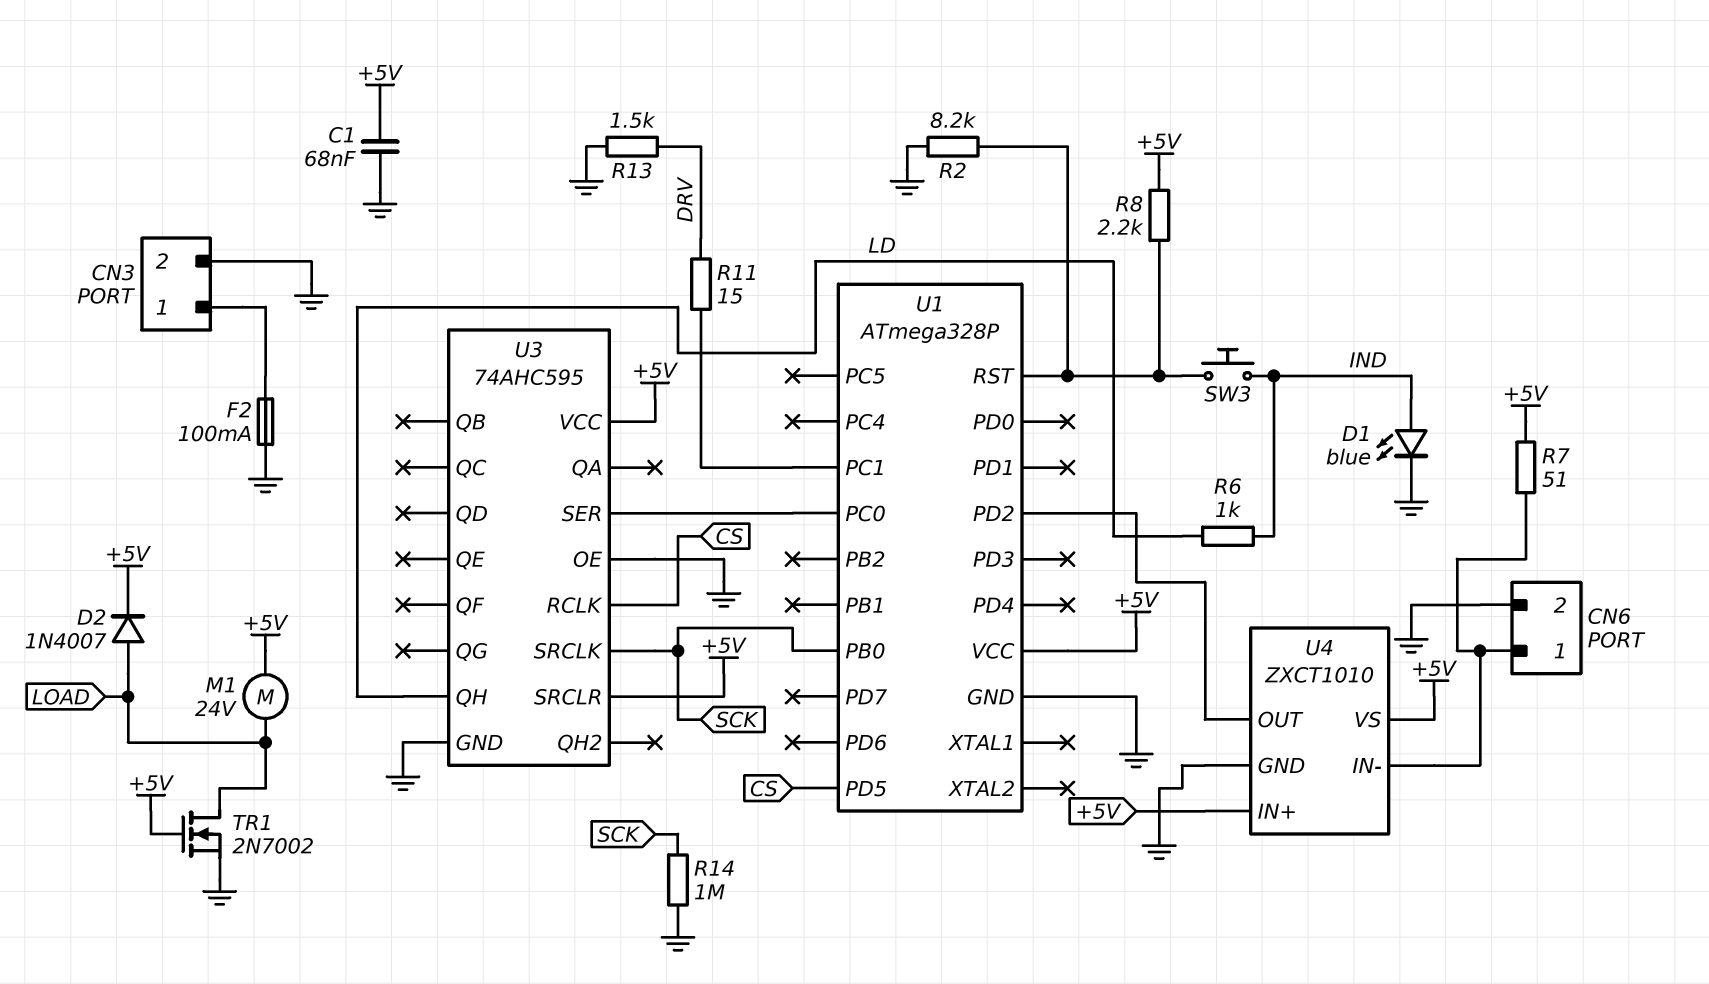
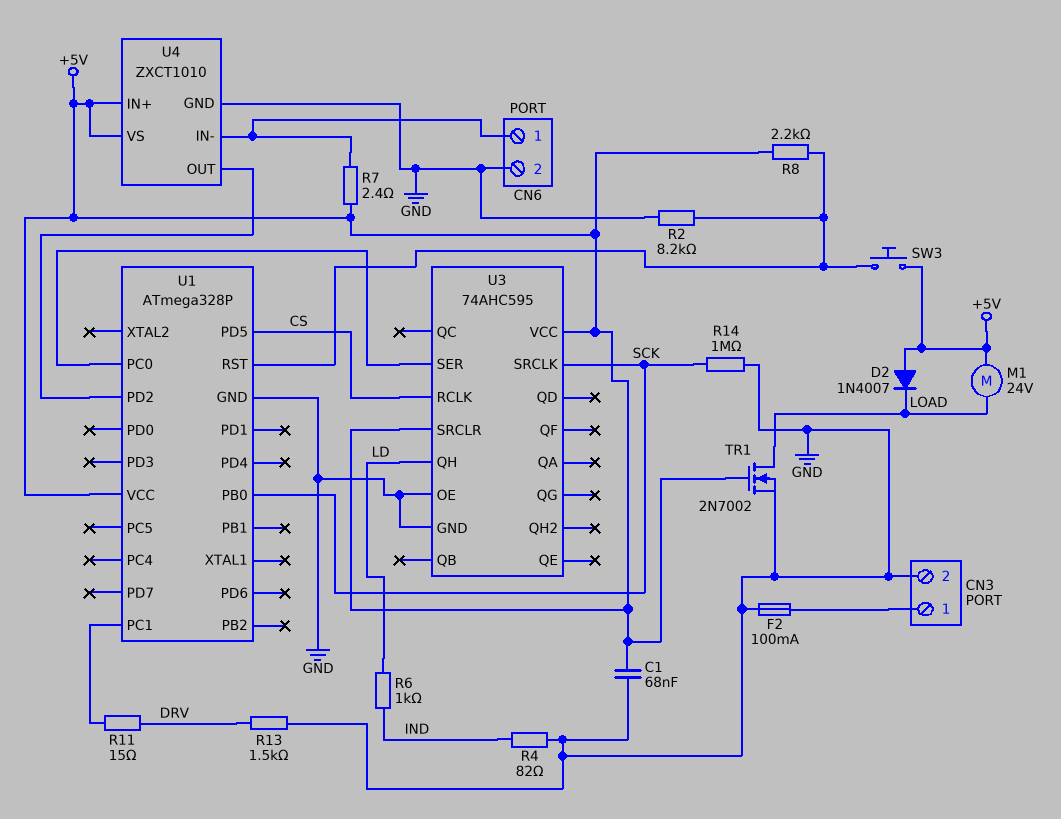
D1: LED blue (A IND, K GND) -> none
D2: diode 1N4007 (A LOAD, K +5V) -> diode 1N4007 (A +5V, K LOAD)
R4: none -> 82 (GND, IND)
R7: 51 (+5V, CN6/1) -> 2.4 (+5V, CN6/1)
SW3: button (IND, U1/RST) -> button (+5V, U1/RST)

